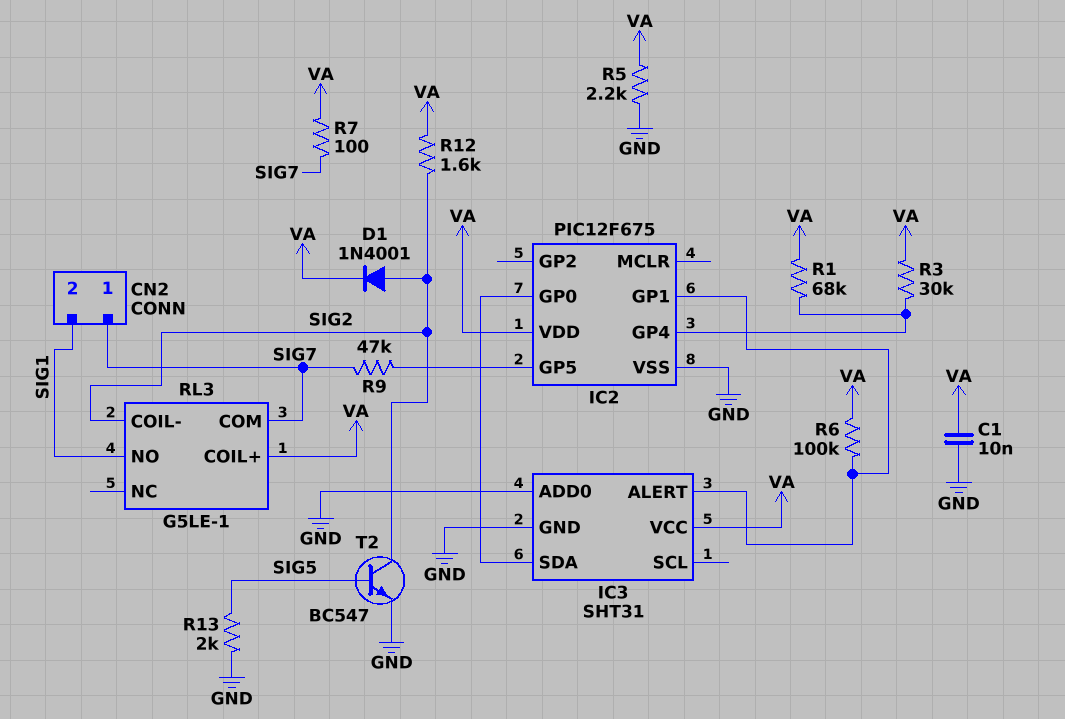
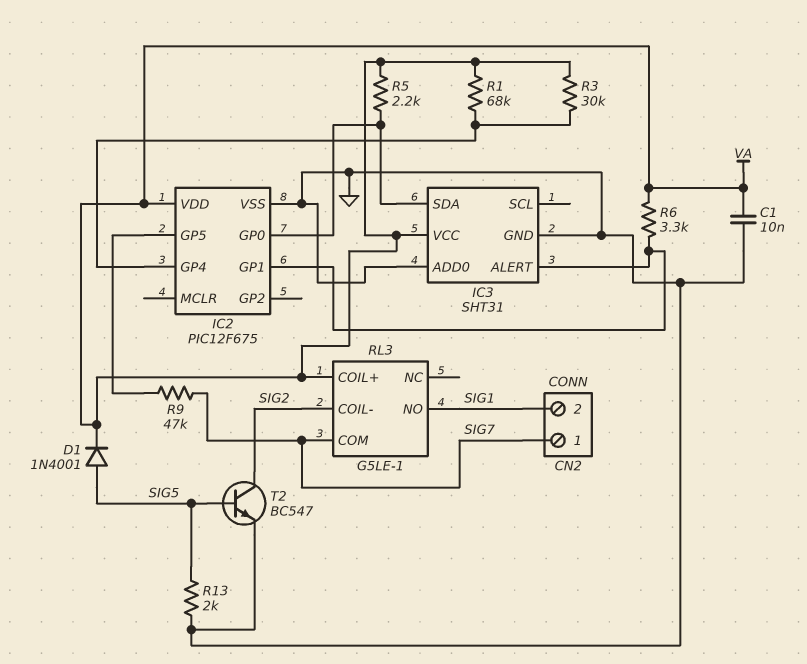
D1: diode 1N4001 (A SIG2, K VA) -> diode 1N4001 (A SIG5, K VA)
R5: 2.2k (GND, VA) -> 2.2k (IC2/GP0, VA)
R6: 100k (IC2/GP1, VA) -> 3.3k (IC2/GP1, VA)
R7: 100 (SIG7, VA) -> none
R12: 1.6k (SIG2, VA) -> none

